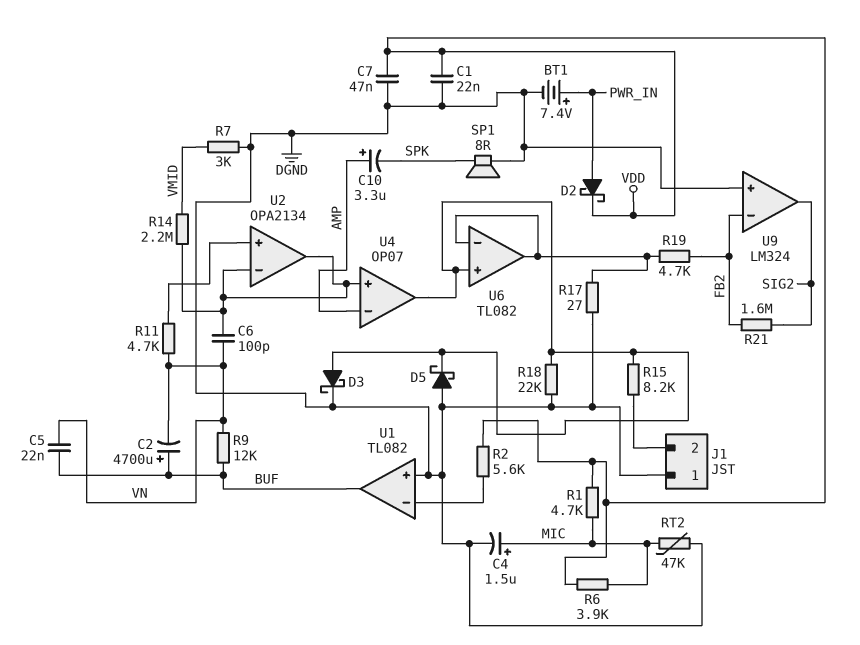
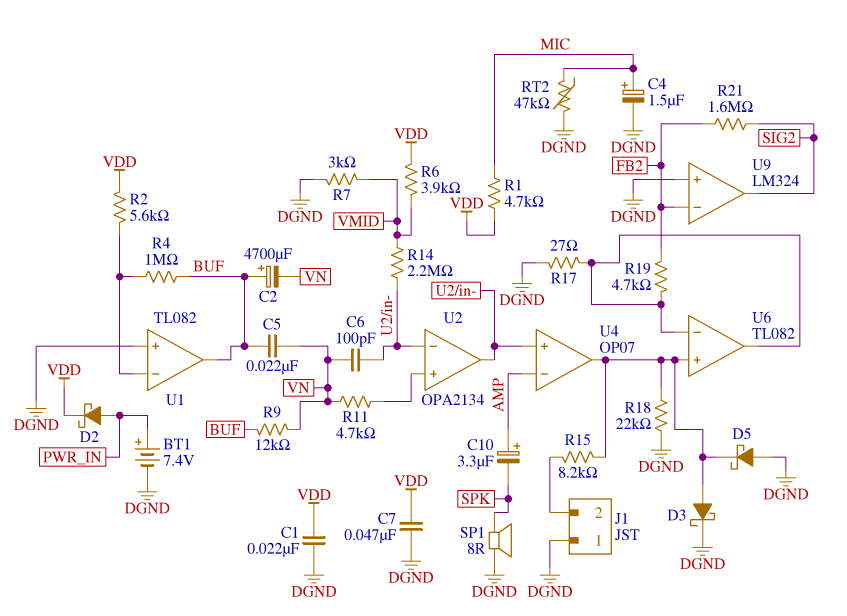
R4: none -> 1M (BUF, U1/in-)
R6: 3.9k (MIC, VDD) -> 3.9k (VDD, VMID)

